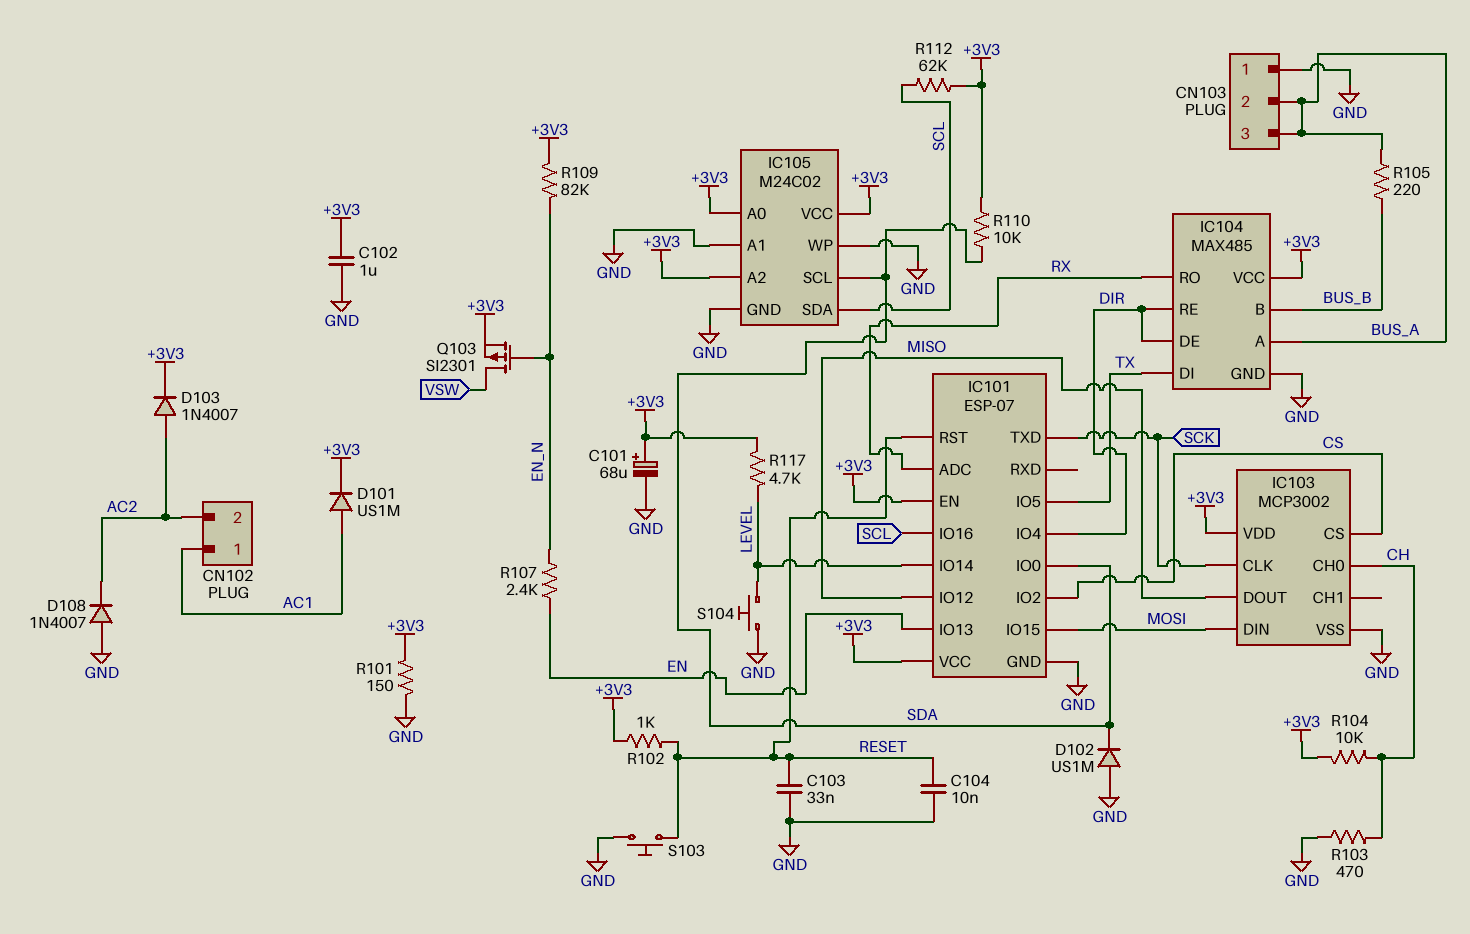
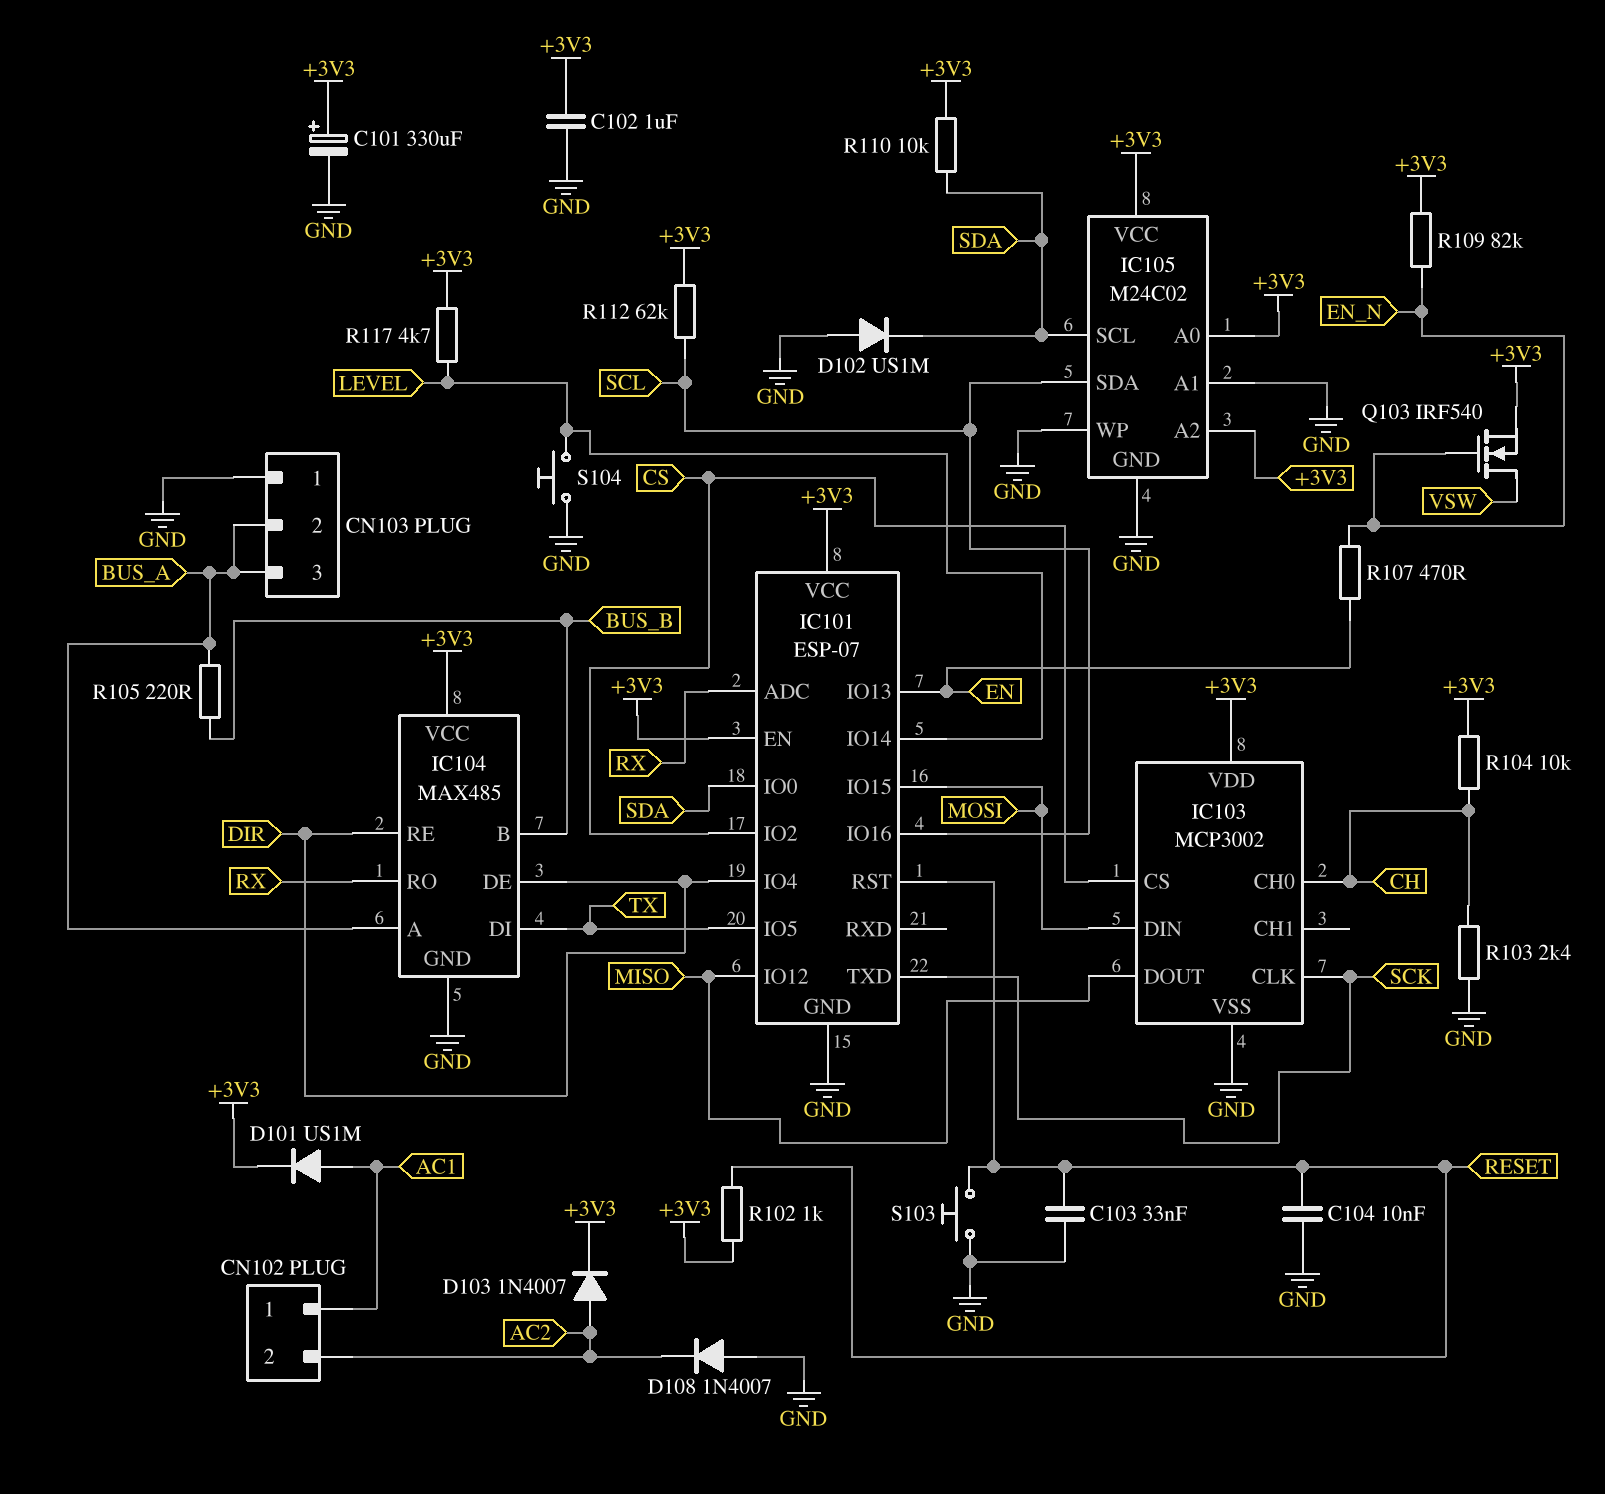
C101: 68uF (plus +3V3, minus GND) -> 330uF (plus +3V3, minus GND)
Q103: PMOS SI2301 (G EN_N, D VSW, S +3V3) -> NMOS IRF540 (G EN_N, D VSW, S +3V3)
R101: 150 (+3V3, GND) -> none
R103: 470 (CH, GND) -> 2.4k (CH, GND)
R107: 2.4k (EN, EN_N) -> 470 (EN, EN_N)

